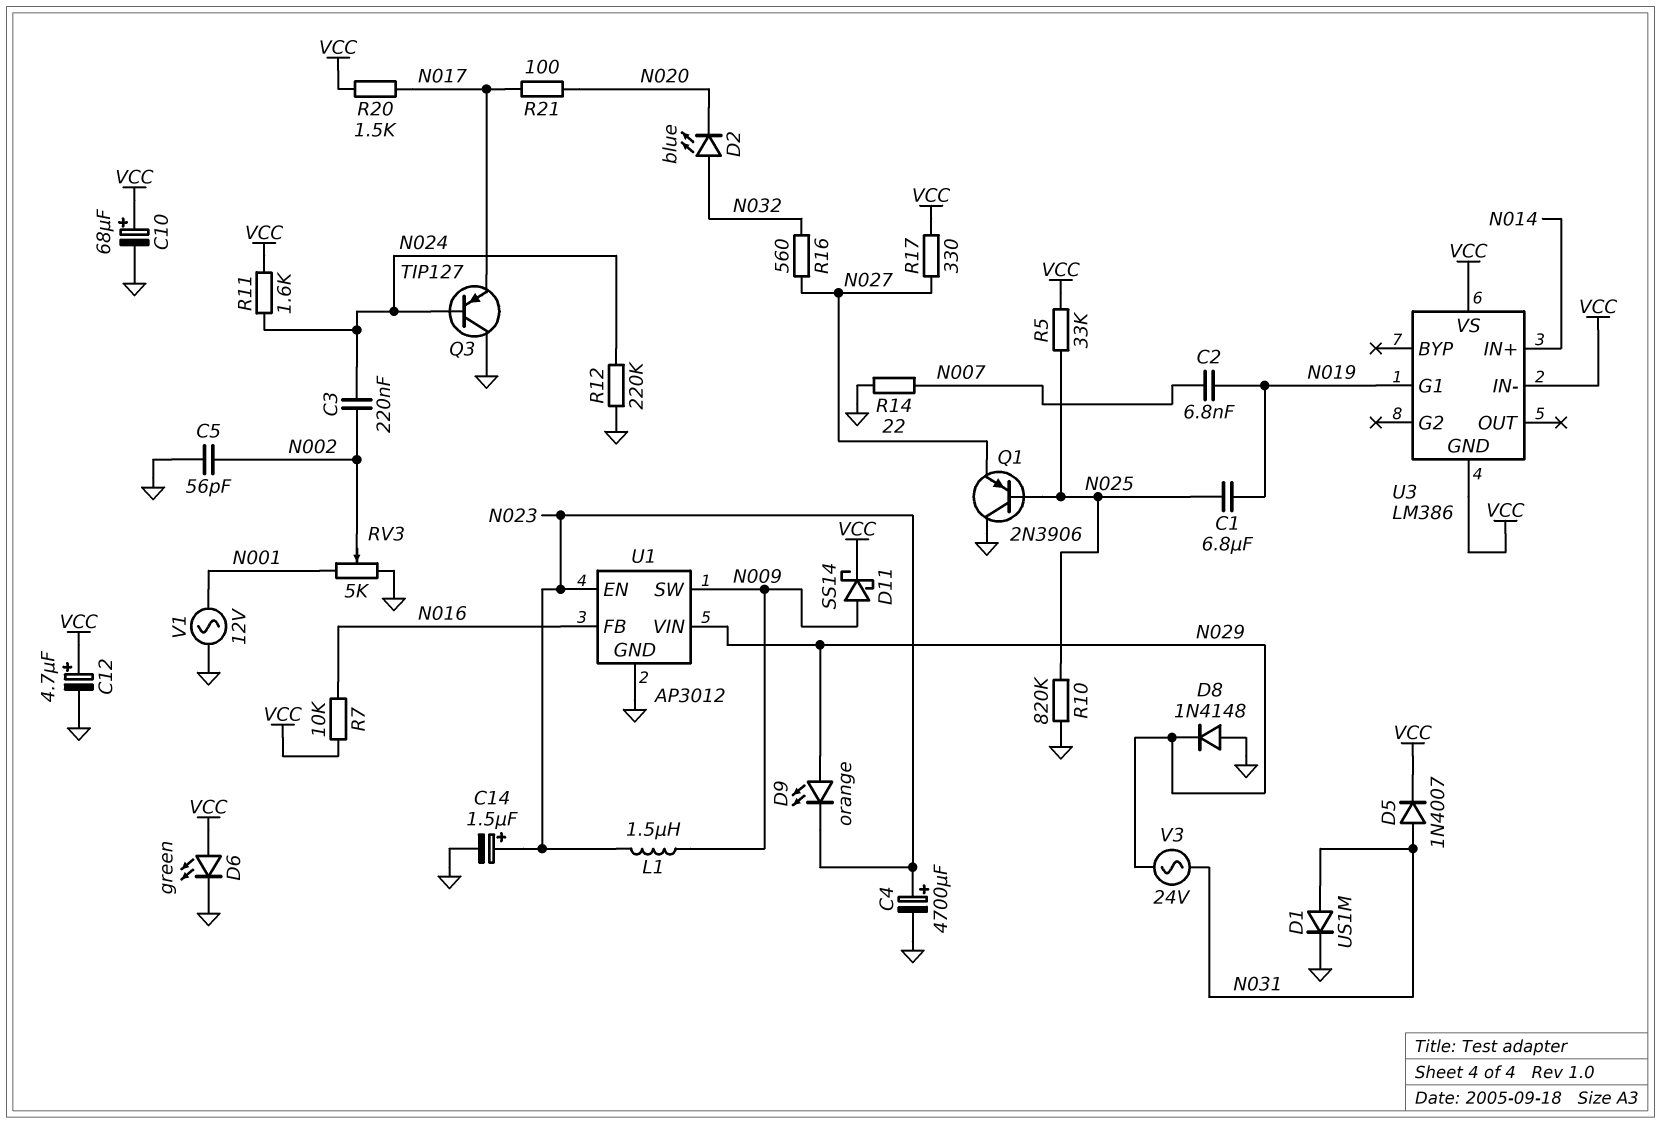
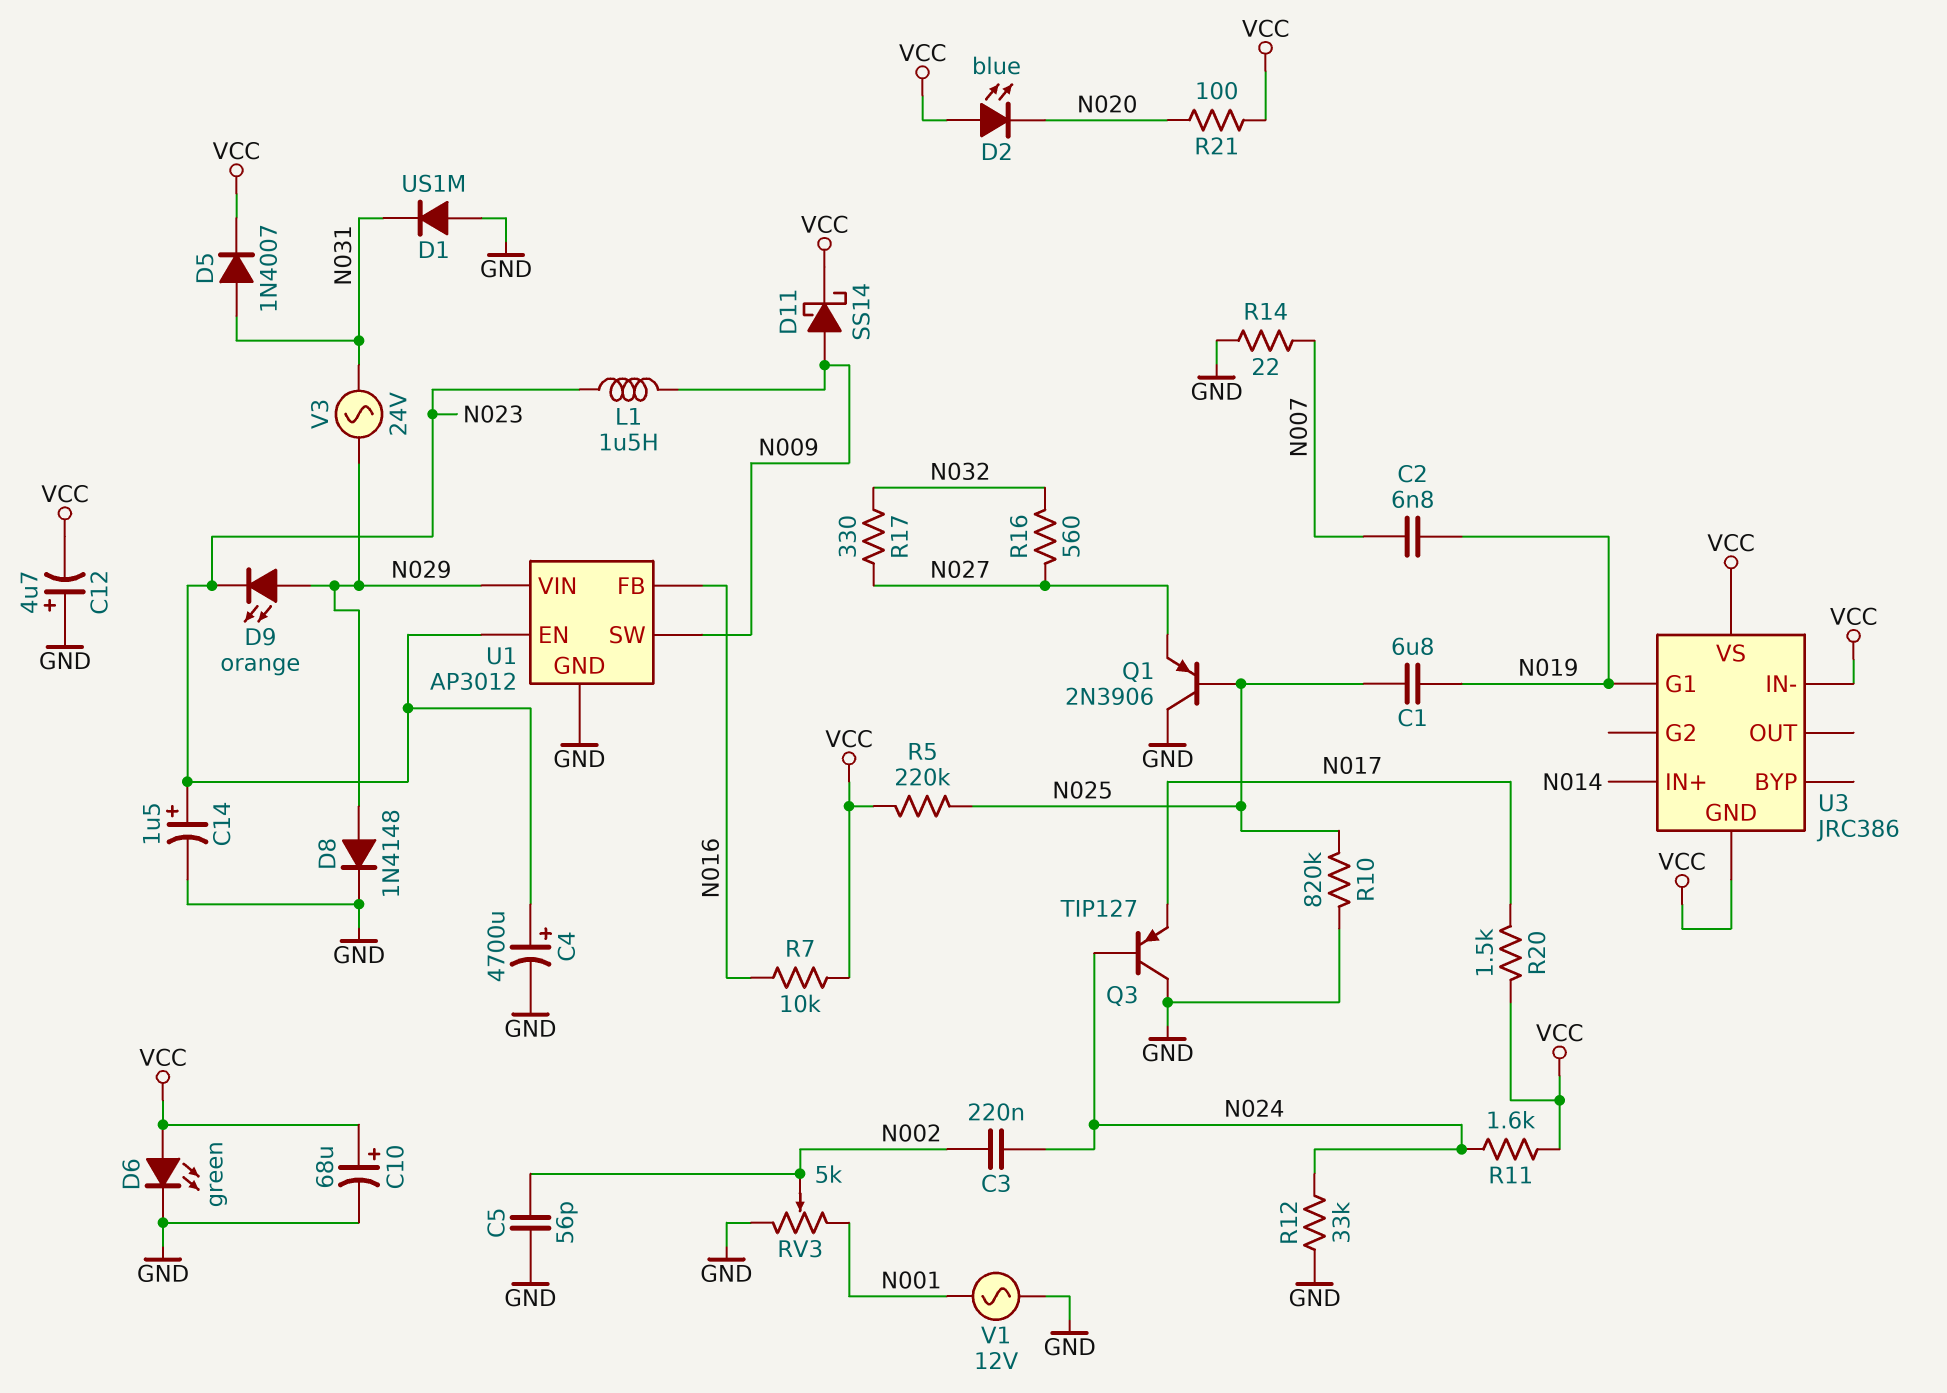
C12: 4.7uF (plus VCC, minus GND) -> 4.7uF (plus GND, minus VCC)
D1: diode US1M (A N031, K GND) -> diode US1M (A GND, K N031)
D2: LED blue (A N032, K N020) -> LED blue (A VCC, K N020)
D8: diode 1N4148 (A GND, K N029) -> diode 1N4148 (A N029, K GND)
R5: 33k (N025, VCC) -> 220k (N025, VCC)
R12: 220k (GND, N024) -> 33k (GND, N024)
R17: 330 (N027, VCC) -> 330 (N027, N032)
R21: 100 (N017, N020) -> 100 (N020, VCC)
U3: LM386 -> JRC386

